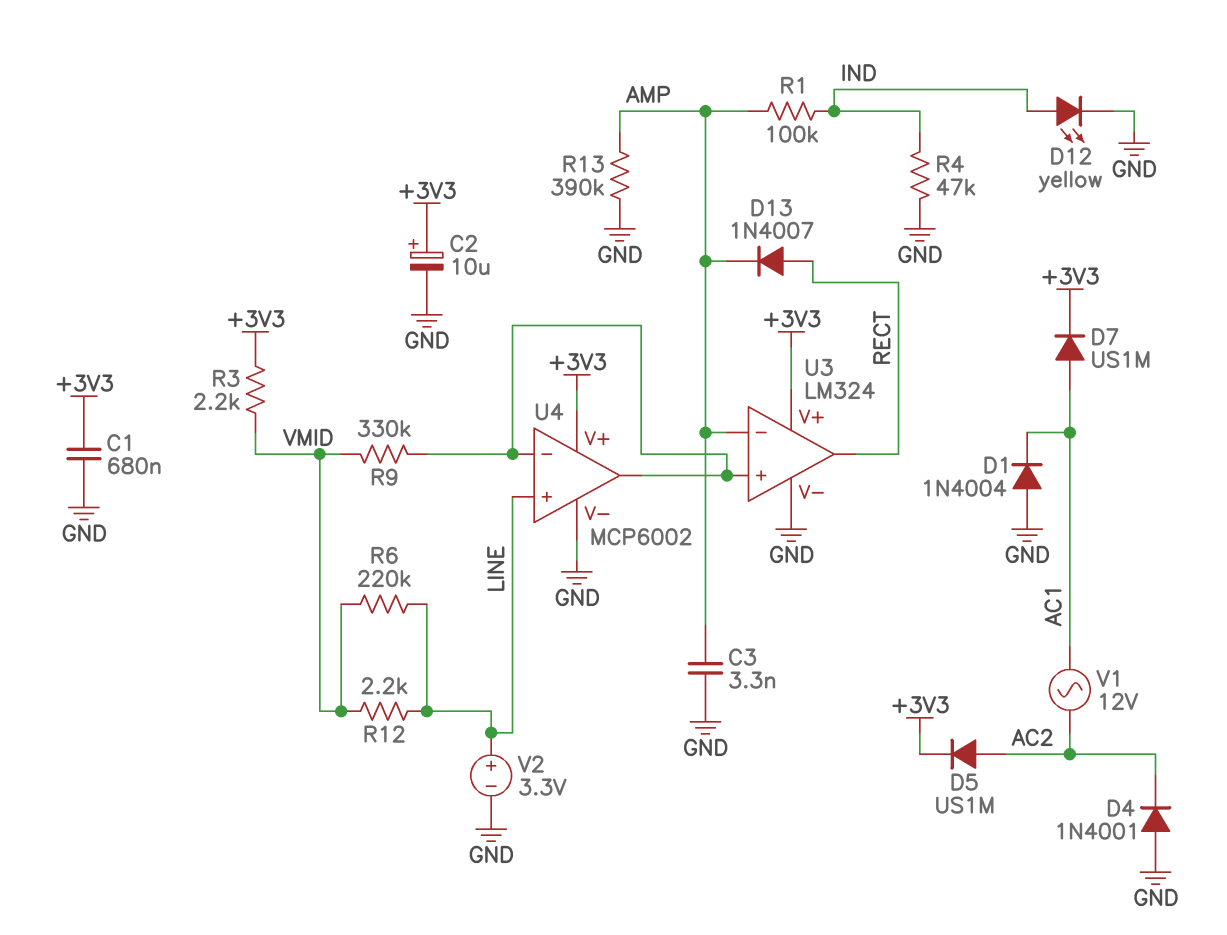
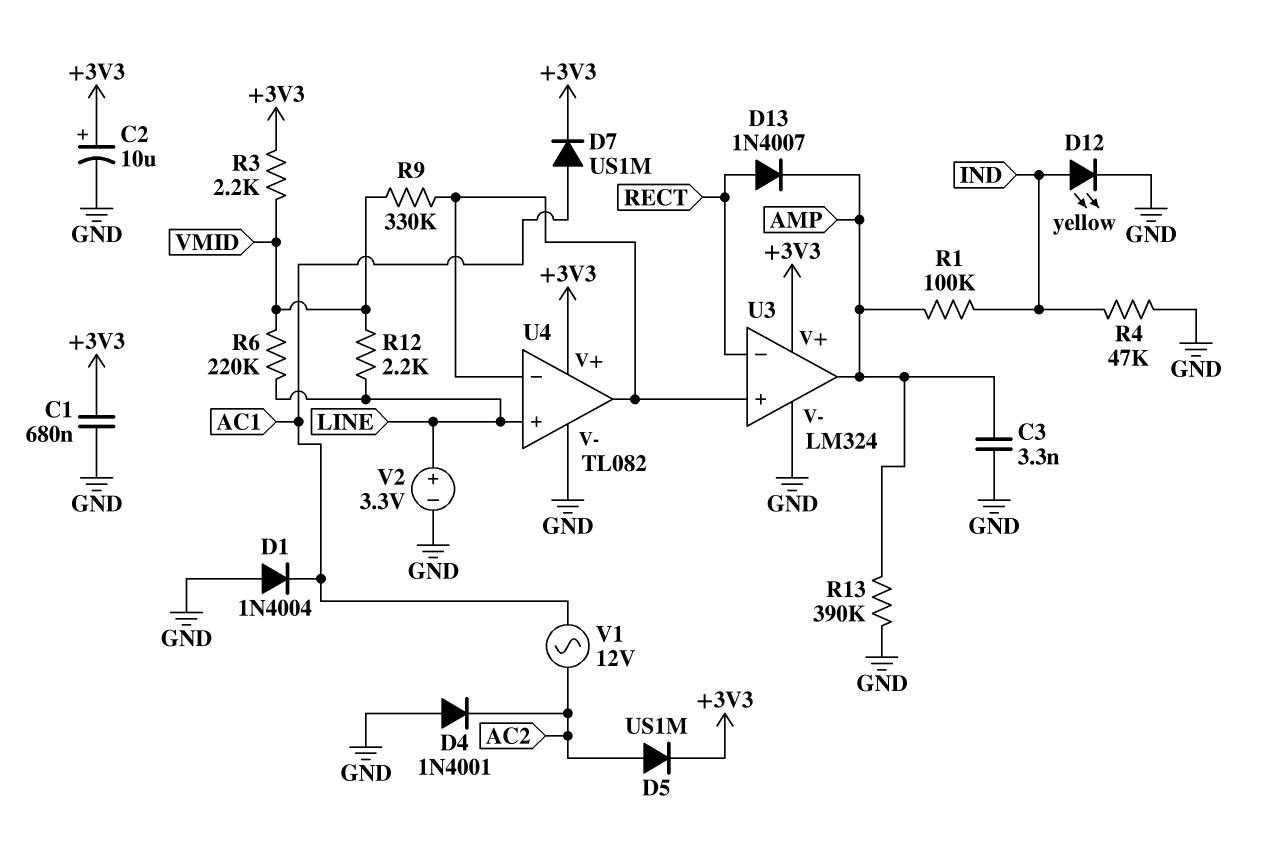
U3 pin in-: AMP -> RECT
U3 pin out: RECT -> AMP
U4: MCP6002 -> TL082

